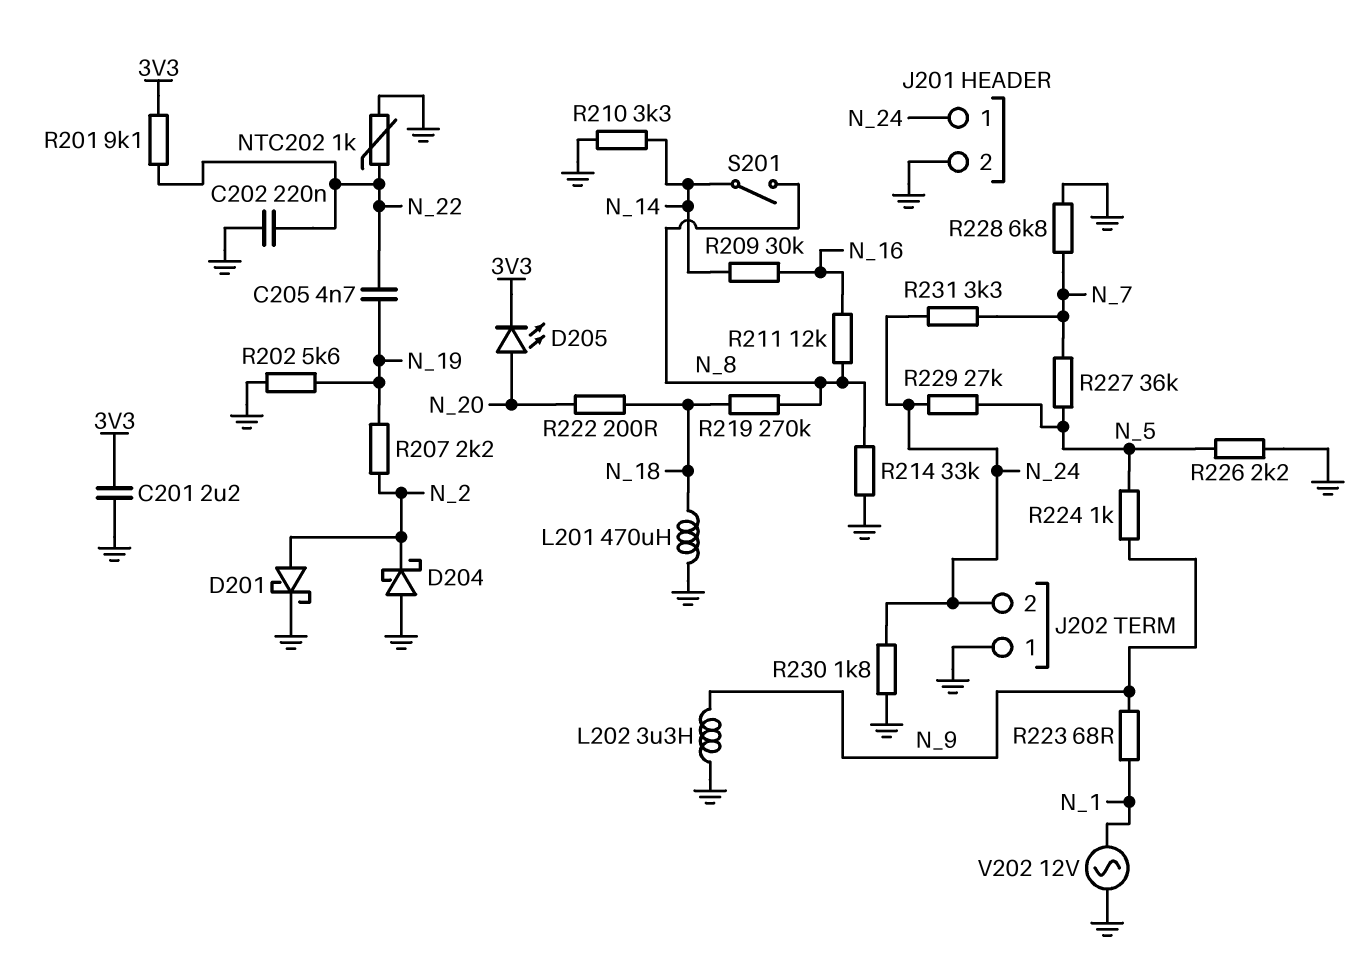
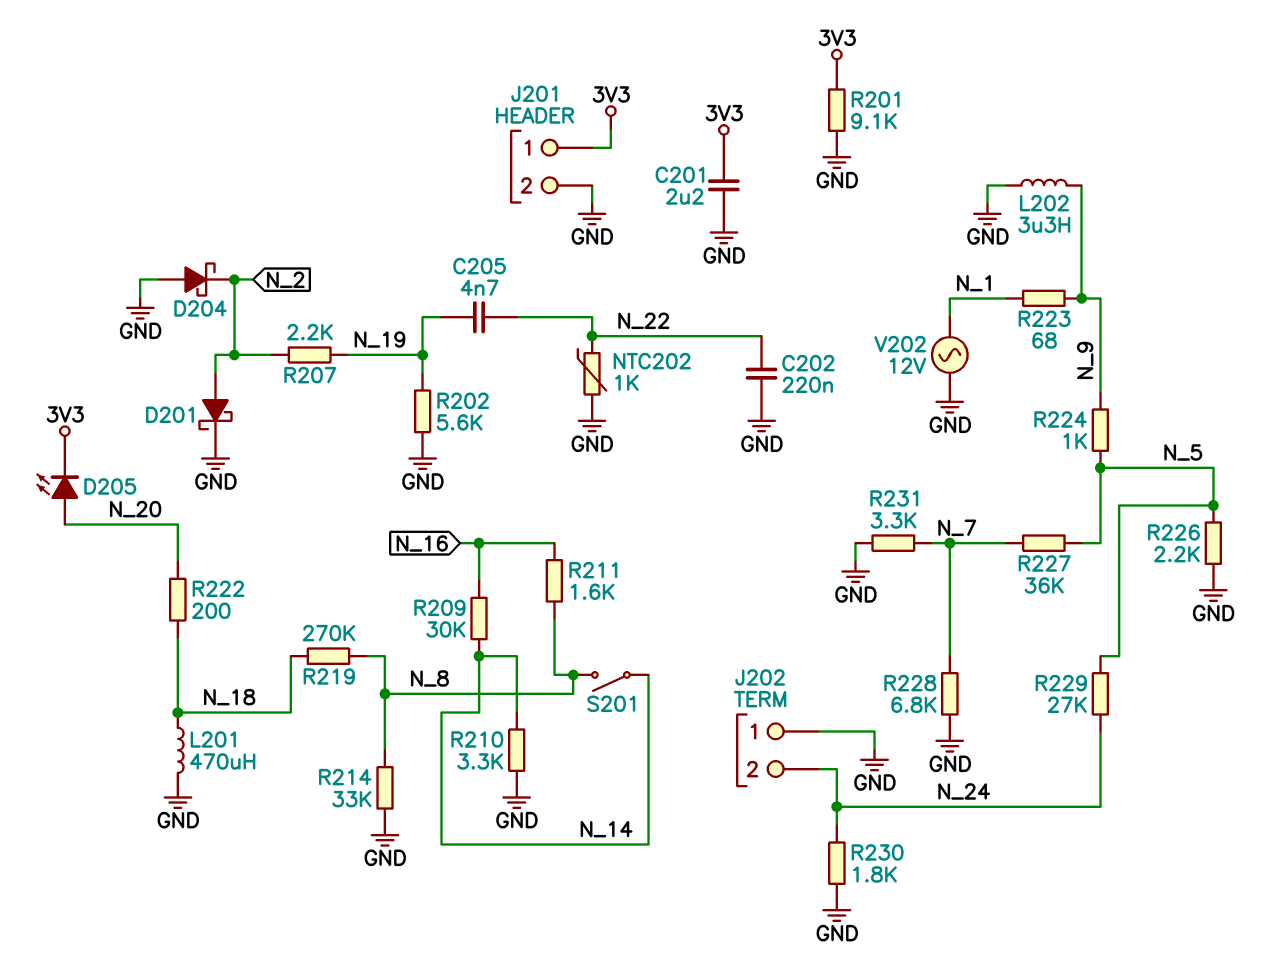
J201 pin 1: N_24 -> 3V3
R201: 9.1k (3V3, N_22) -> 9.1k (3V3, GND)
R211: 12k (N_8, N_16) -> 1.6k (N_8, N_16)
R231: 3.3k (N_7, N_24) -> 3.3k (GND, N_7)

